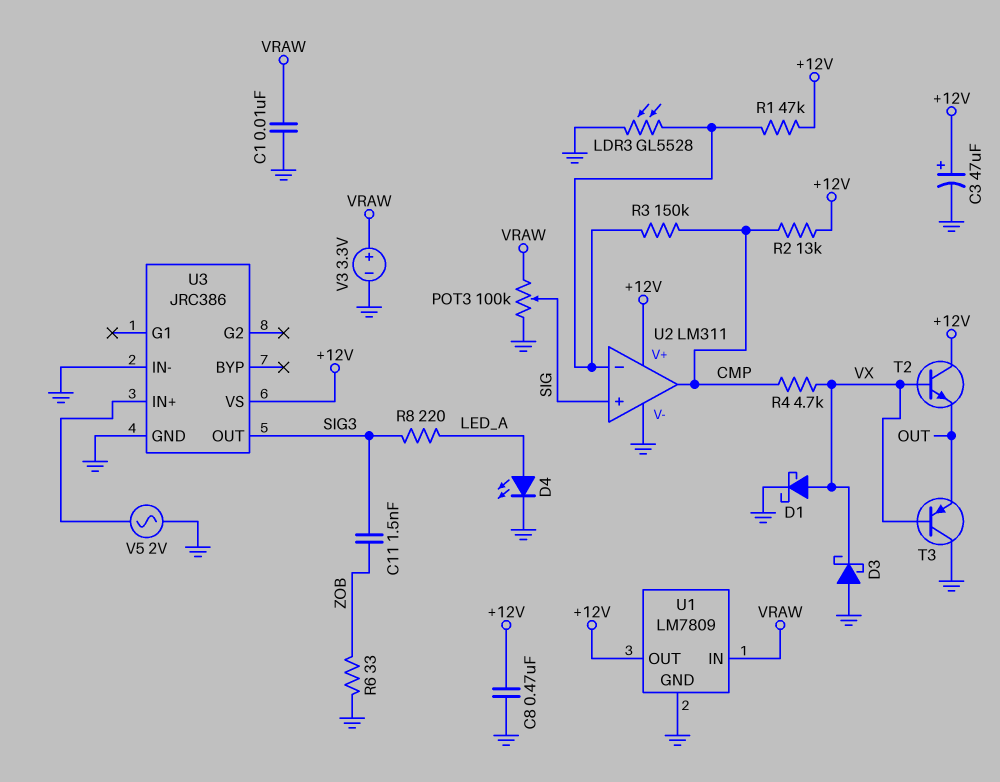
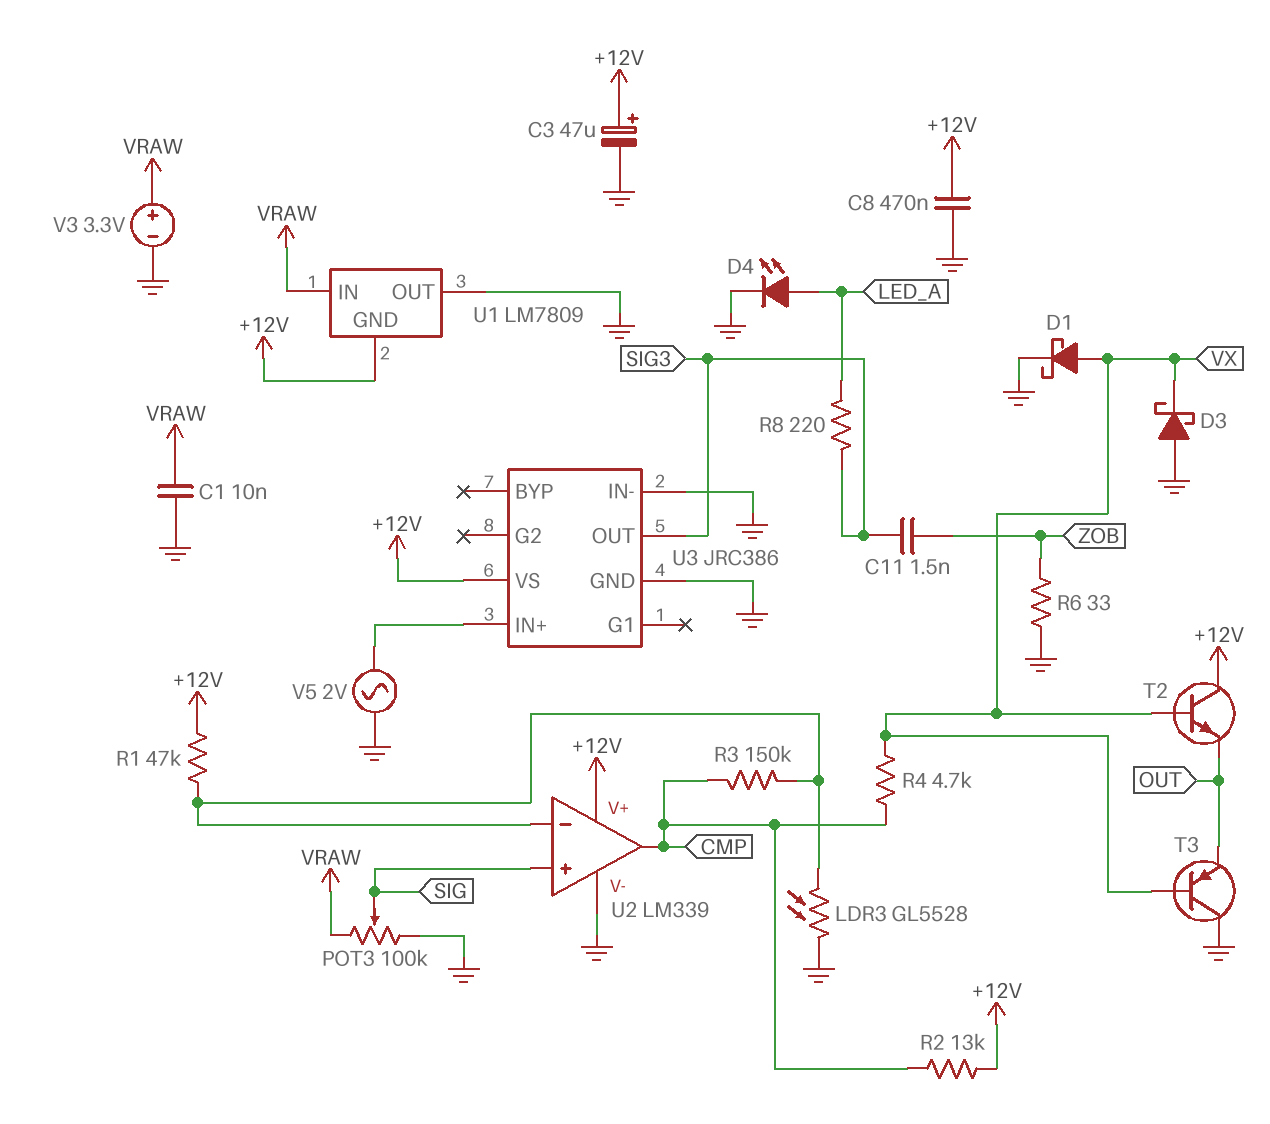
U1 pin GND: GND -> +12V
U1 pin OUT: +12V -> GND
U2: LM311 -> LM339

